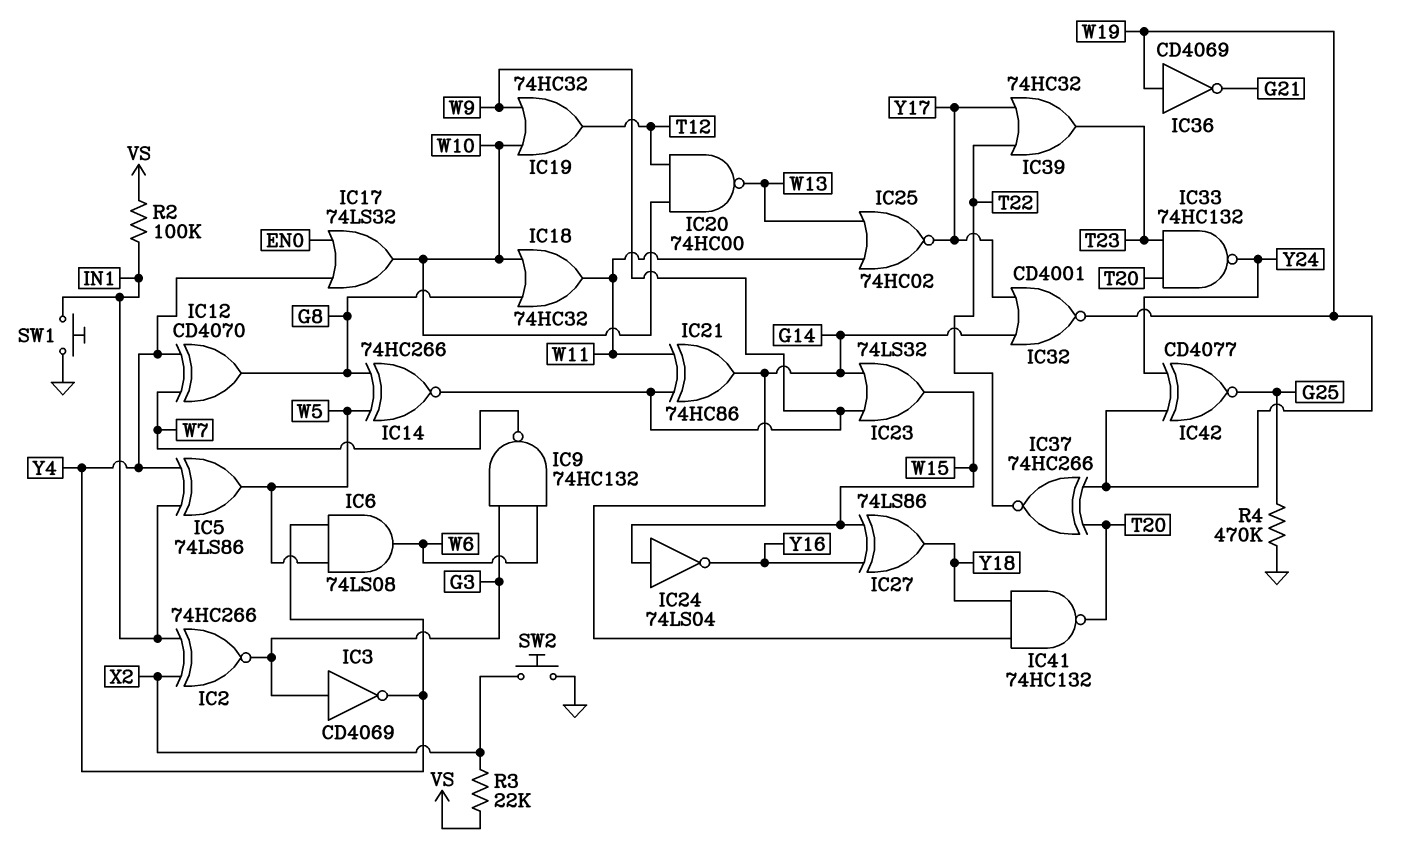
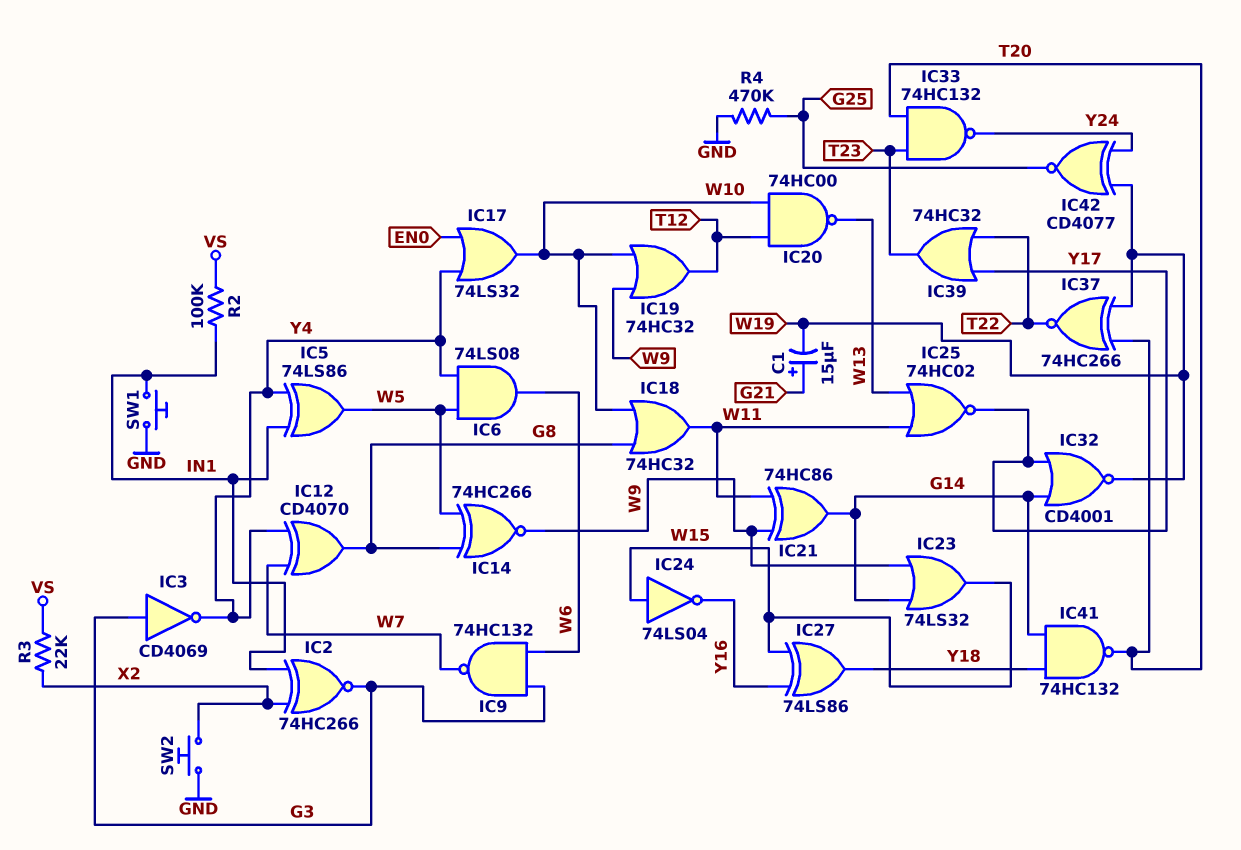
C1: none -> 15uF (plus G21, minus W19)
IC36: NOT CD4069 (in W19, out G21) -> none

